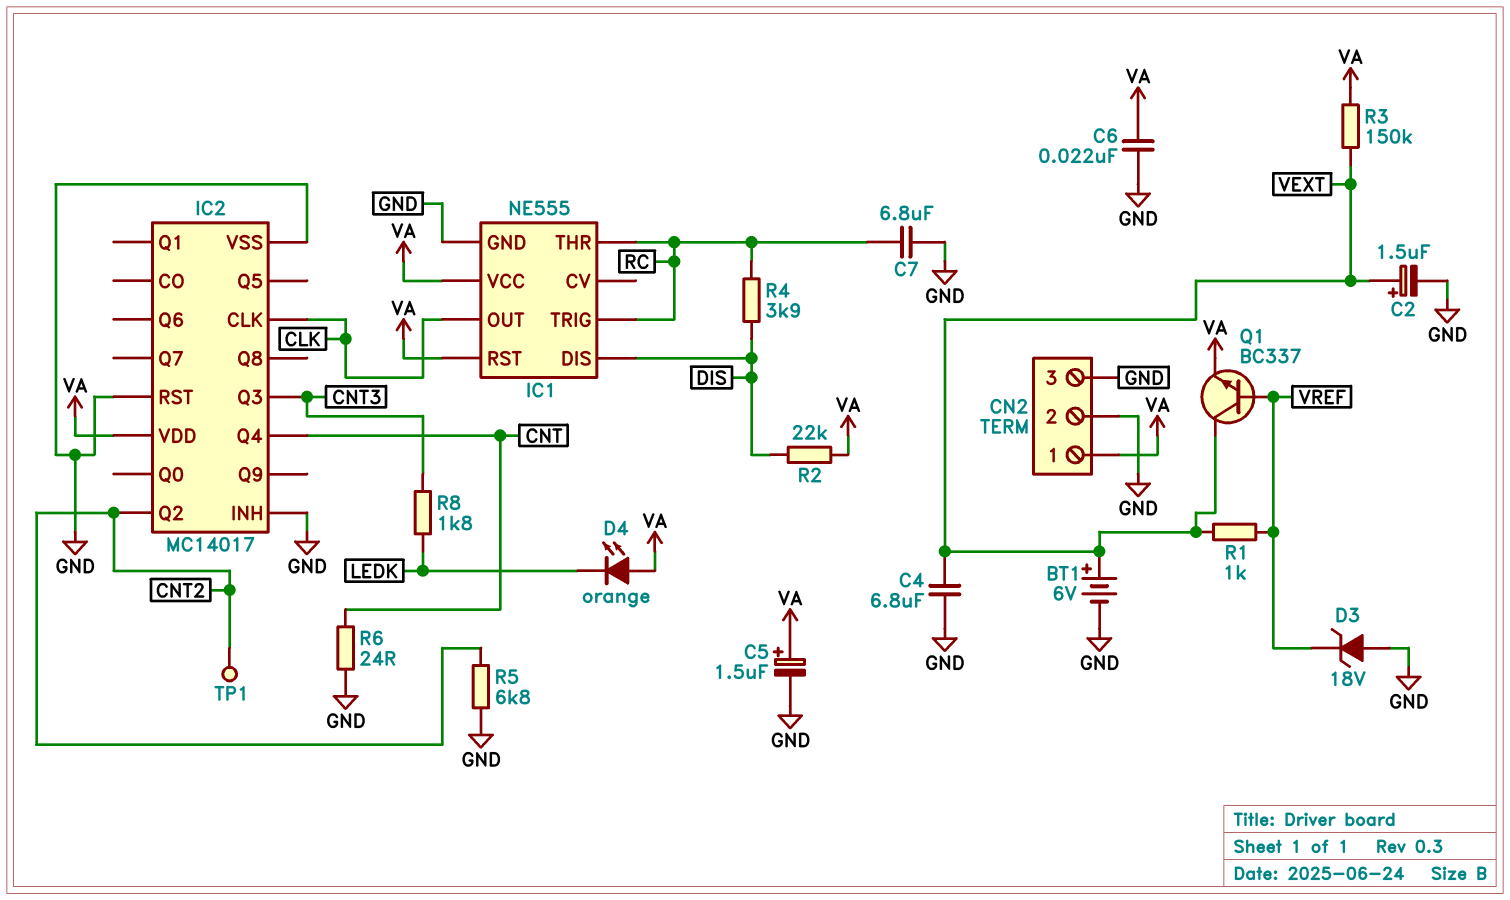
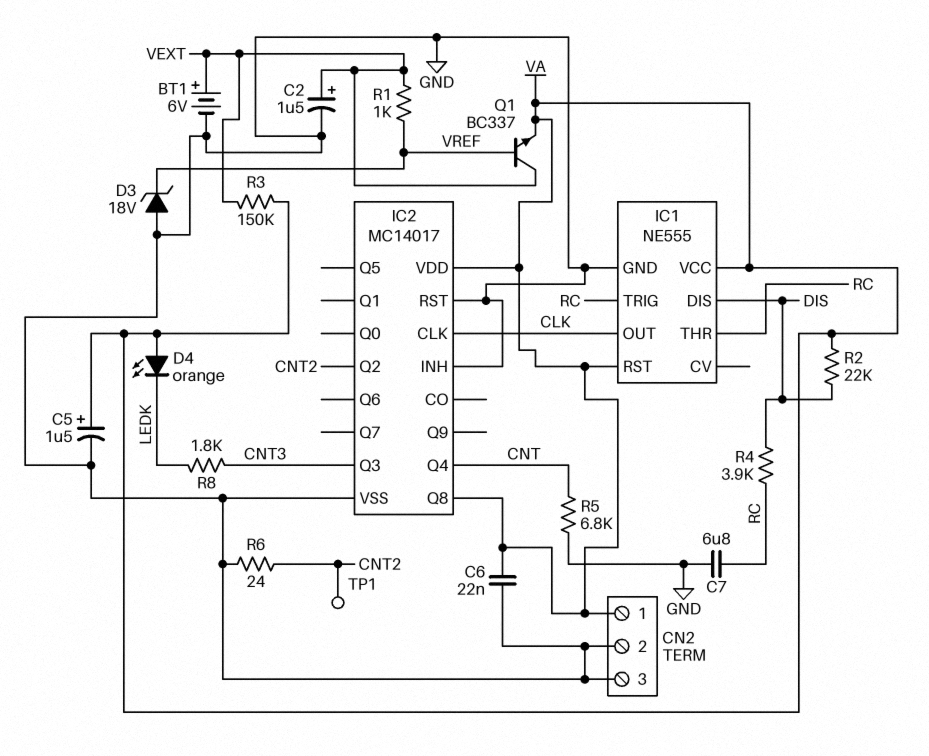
C4: 6.8uF (GND, VEXT) -> none
IC2 pin Q8: none -> VA
R5: 6.8k (CNT2, GND) -> 6.8k (CNT, GND)
R6: 24 (CNT, GND) -> 24 (CNT2, GND)

